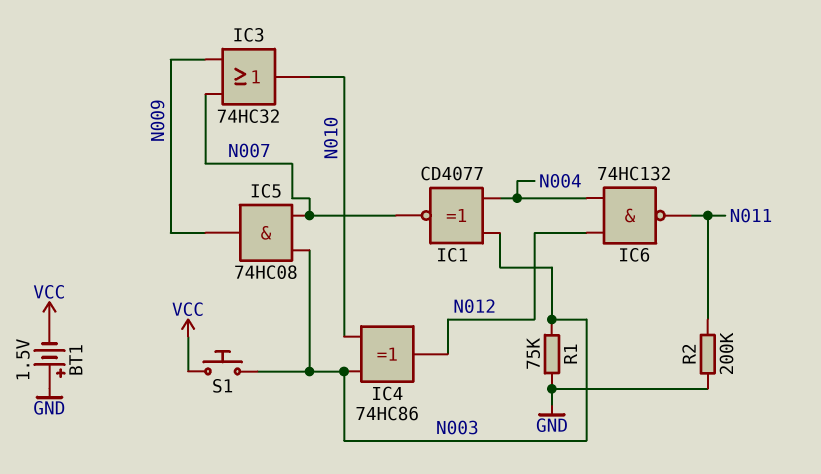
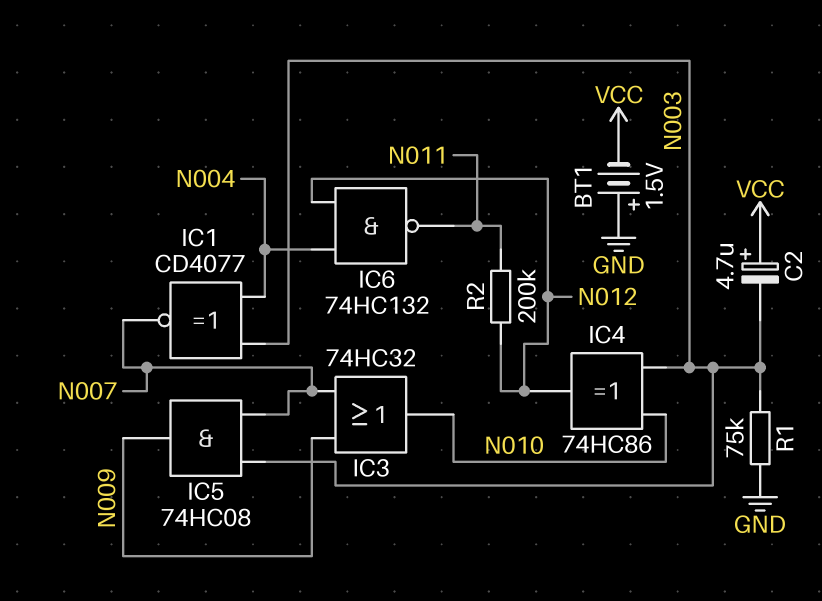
C2: none -> 4.7uF (plus VCC, minus N003)
R2: 200k (GND, N011) -> 200k (N011, N012)
S1: button (N003, VCC) -> none

